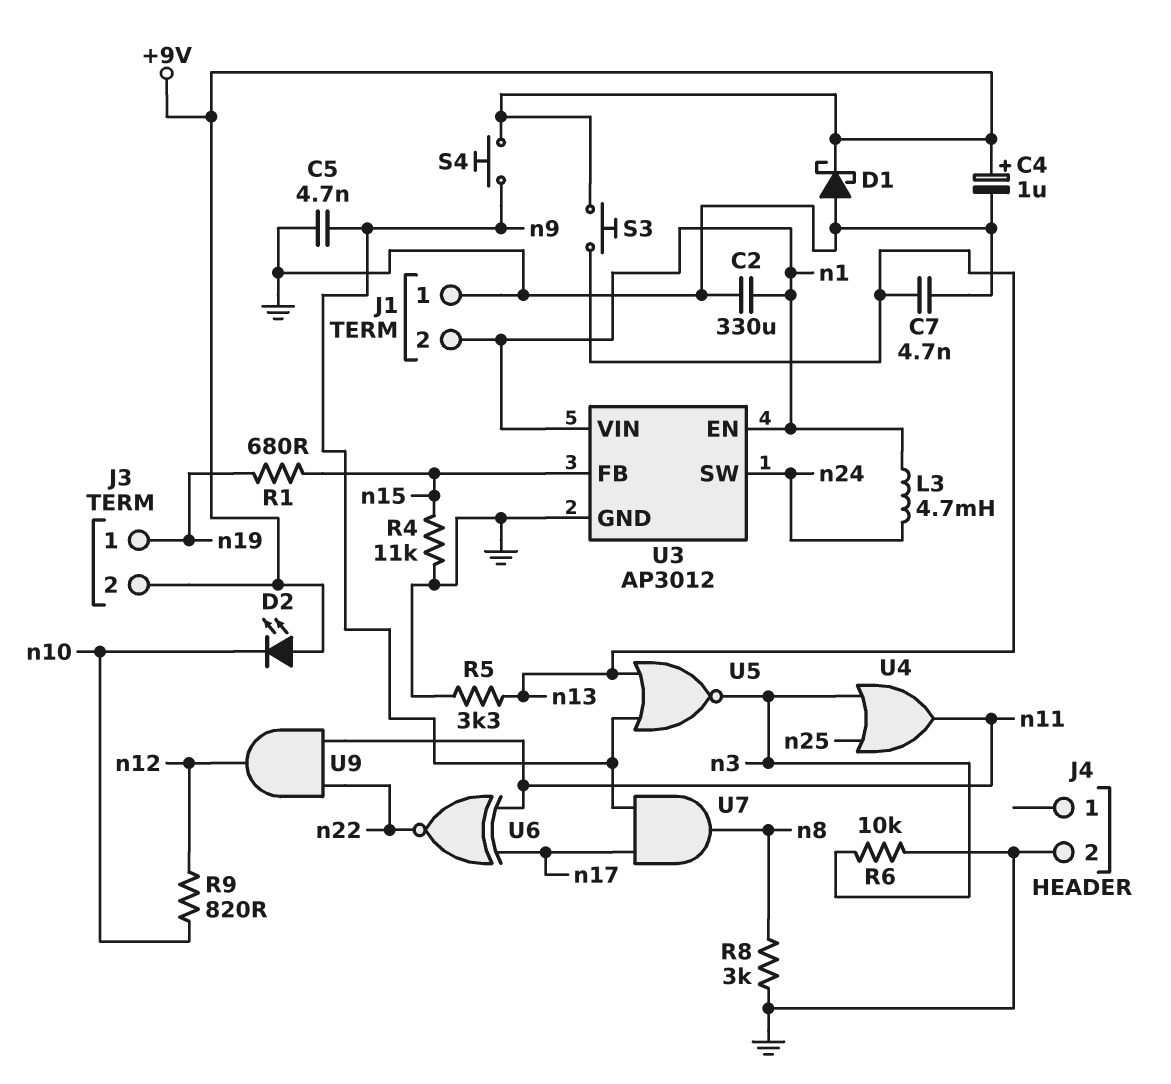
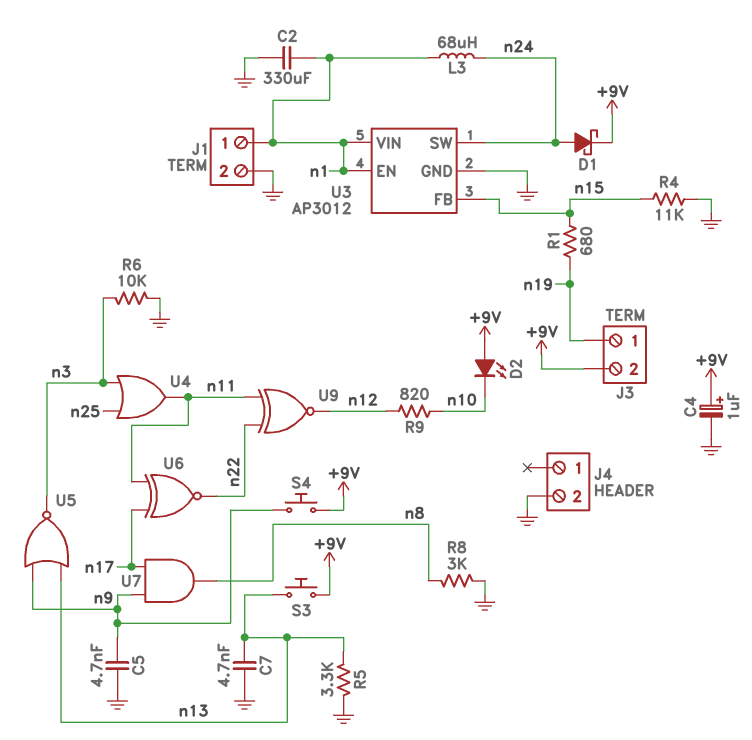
D1: schottky (A GND, K +9V) -> schottky (A n24, K +9V)
J1 pin 1: GND -> n1
J1 pin 2: n1 -> GND
L3: 4.7mH (n1, n24) -> 68uH (n1, n24)
U9: AND (in n11, in n22, out n12) -> XNOR (in n11, in n22, out n12)

